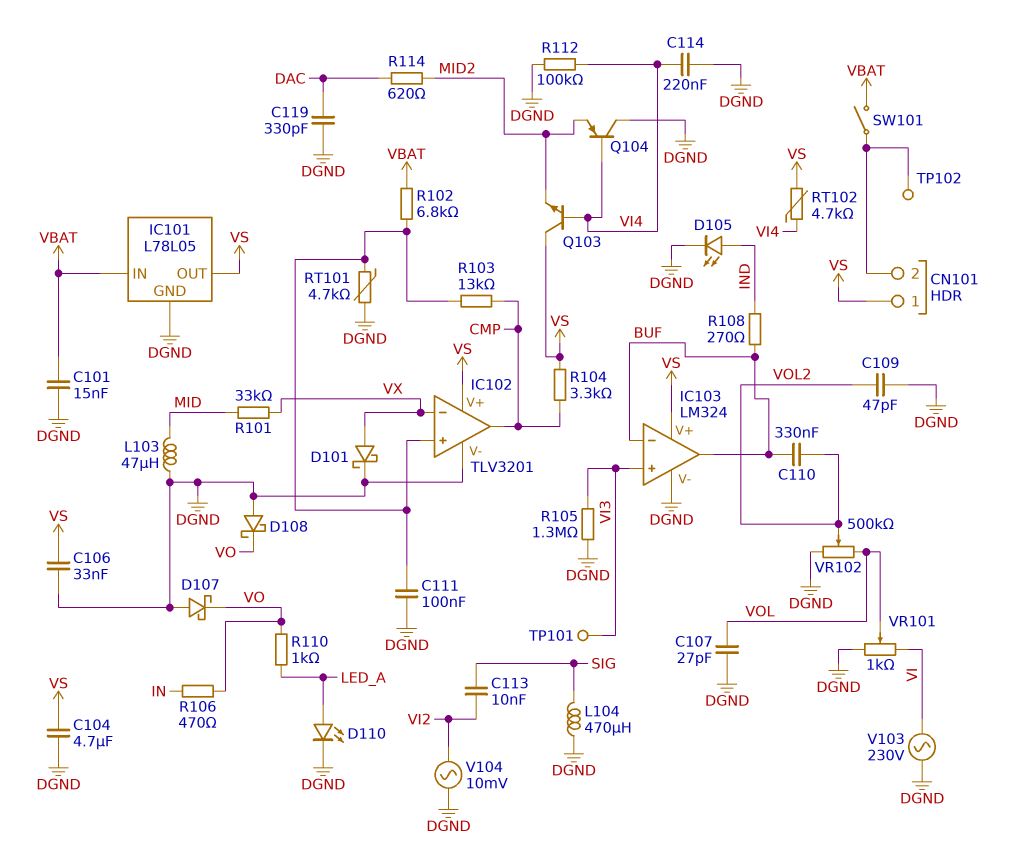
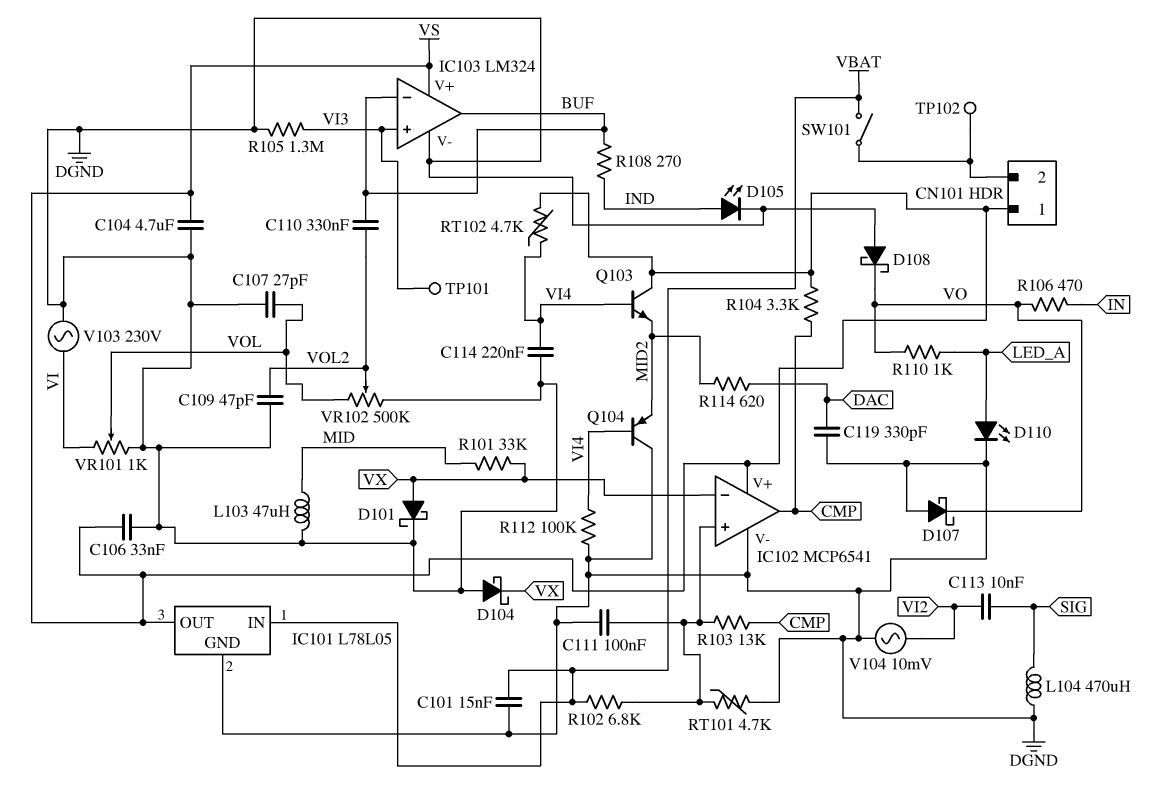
D104: none -> schottky (A DGND, K VX)
IC102: TLV3201 -> MCP6541

